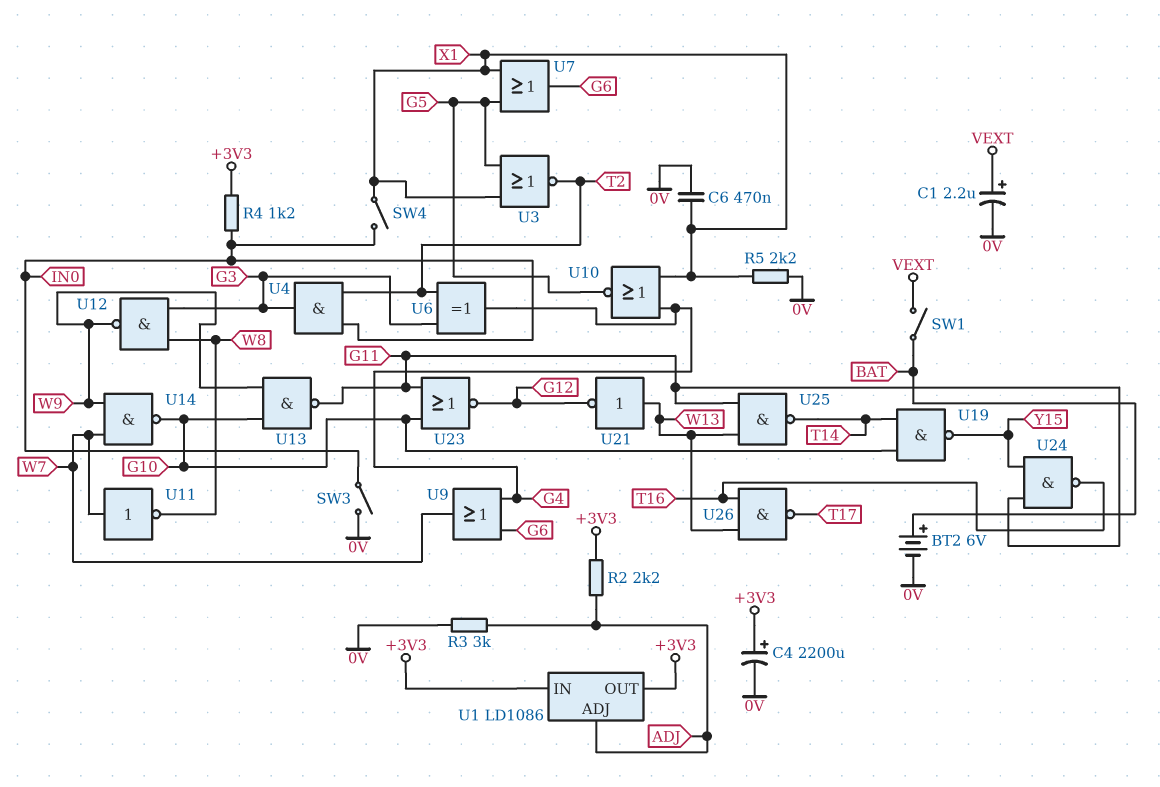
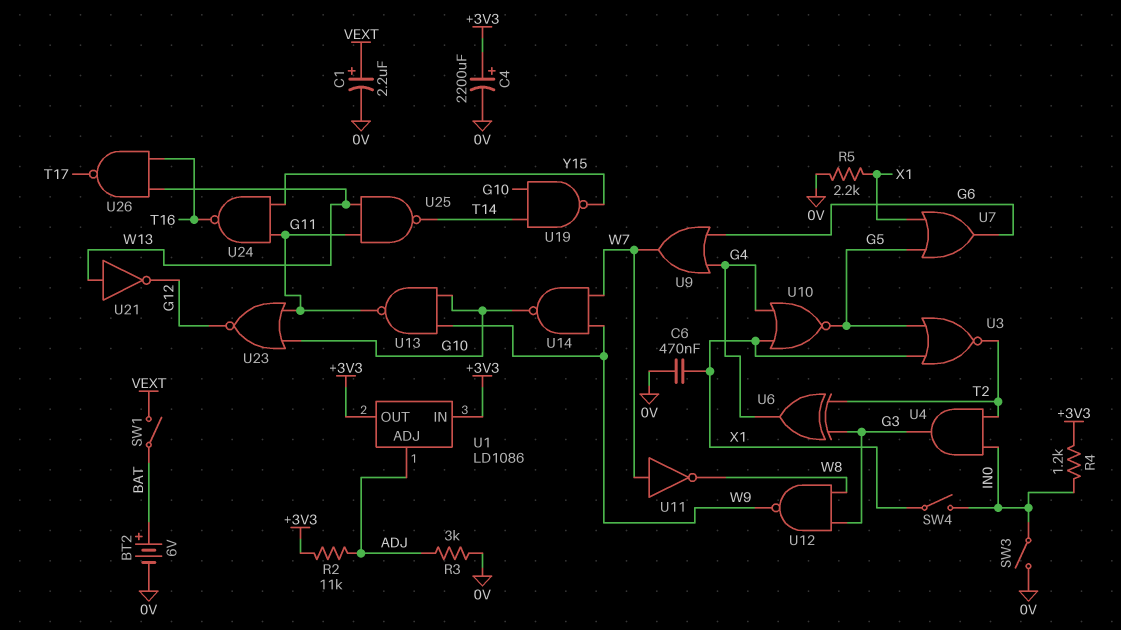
R2: 2.2k (+3V3, ADJ) -> 11k (+3V3, ADJ)

